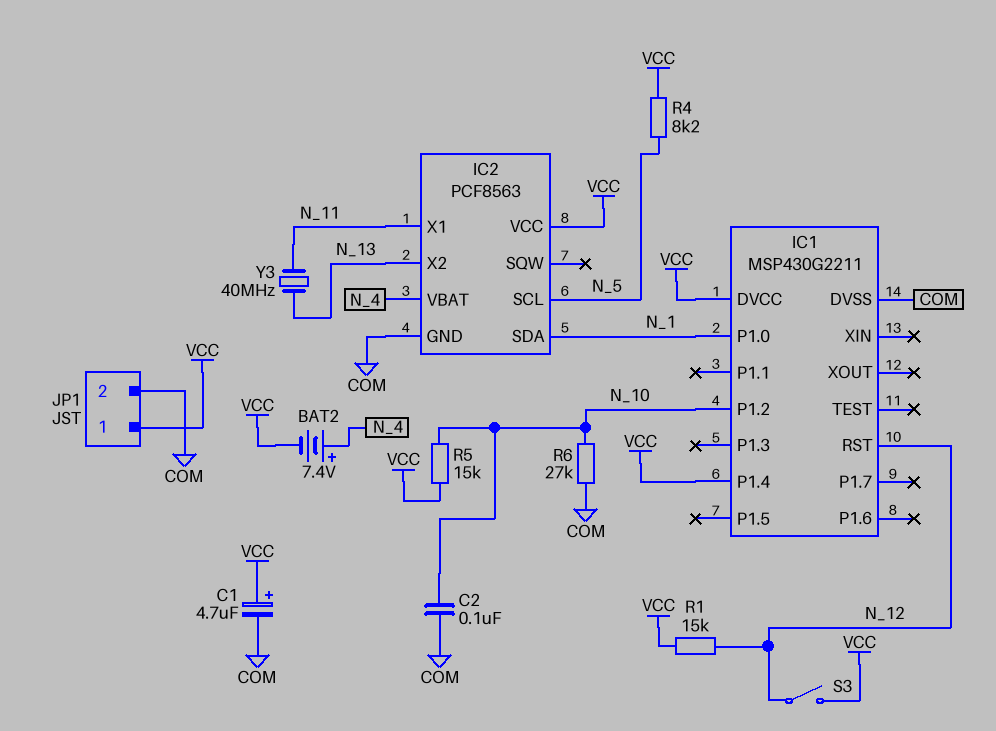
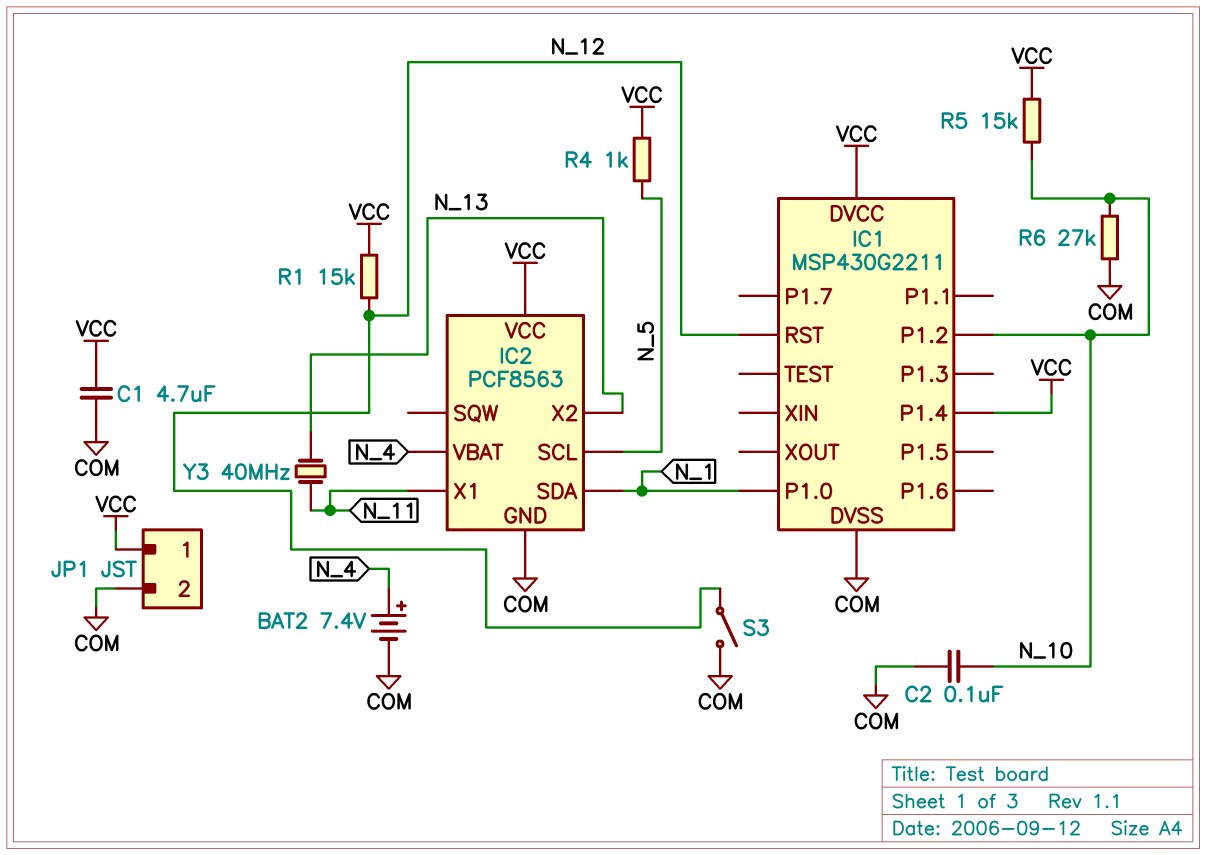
BAT2: 7.4V (plus N_4, minus VCC) -> 7.4V (plus N_4, minus COM)
C1: 4.7uF (plus VCC, minus COM) -> 4.7uF (COM, VCC)
R4: 8.2k (N_5, VCC) -> 1k (N_5, VCC)
S3: switch (N_12, VCC) -> switch (COM, N_12)

